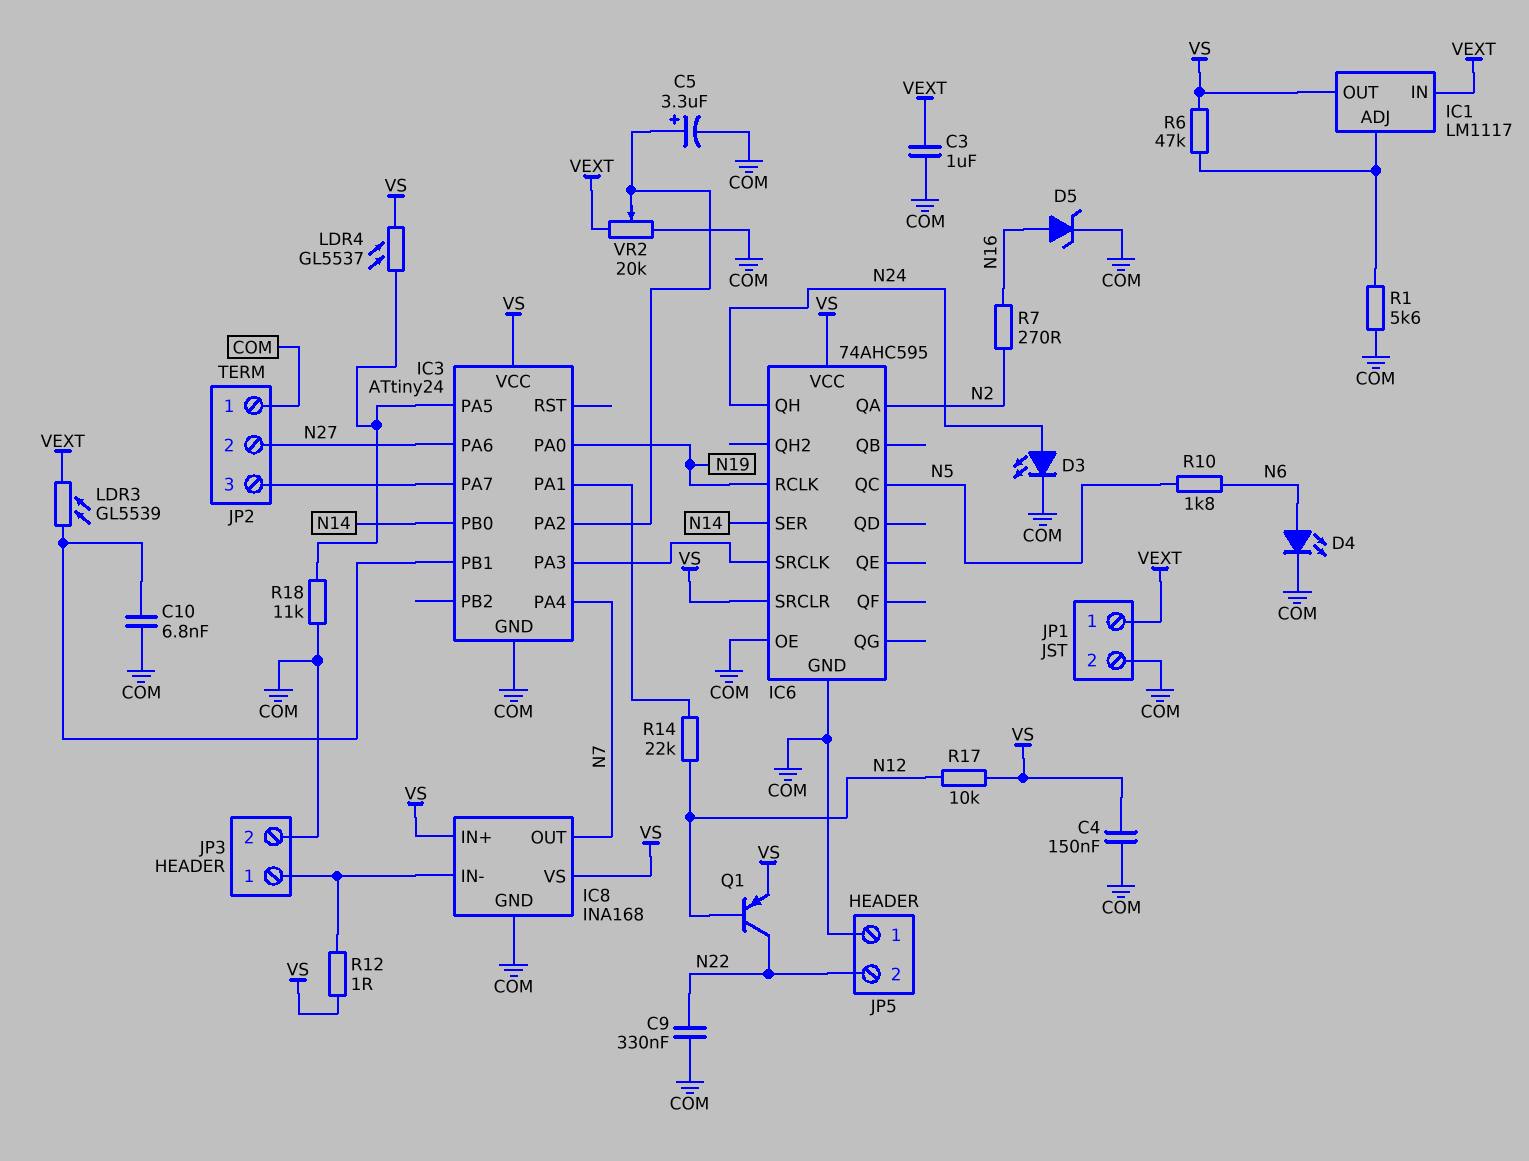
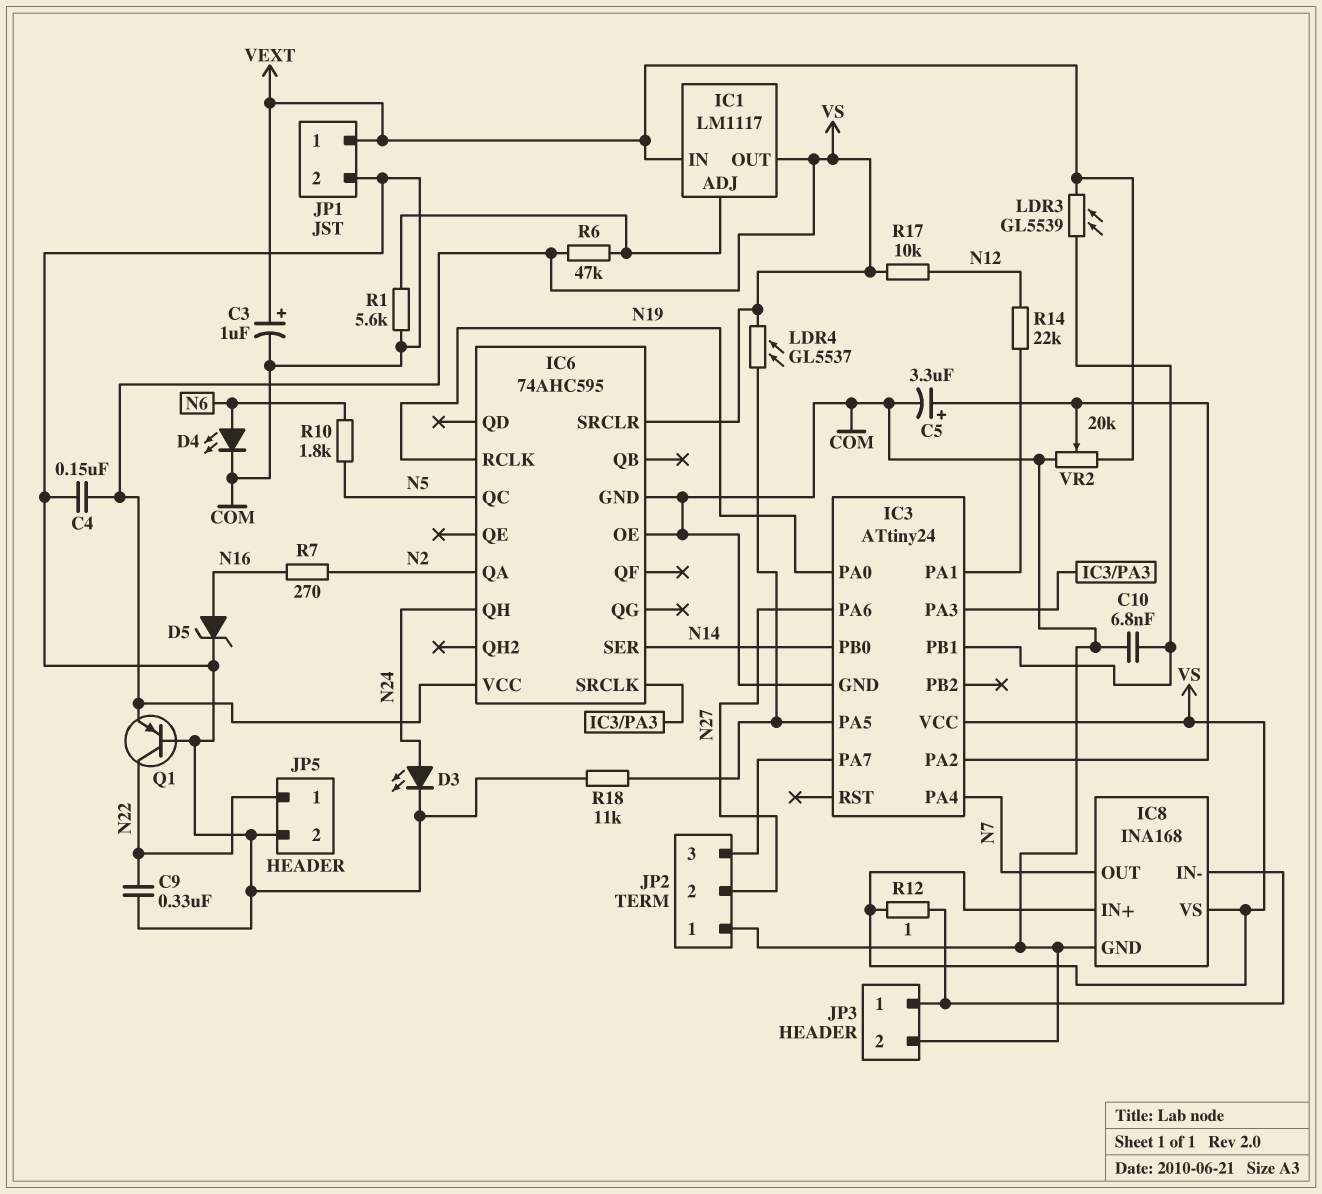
C3: 1uF (COM, VEXT) -> 1uF (plus VEXT, minus COM)
JP5 pin 1: COM -> N22
JP5 pin 2: N22 -> COM
Q1: PNP (B N12, C N22, E VS) -> PNP (B COM, C N22, E VS)

